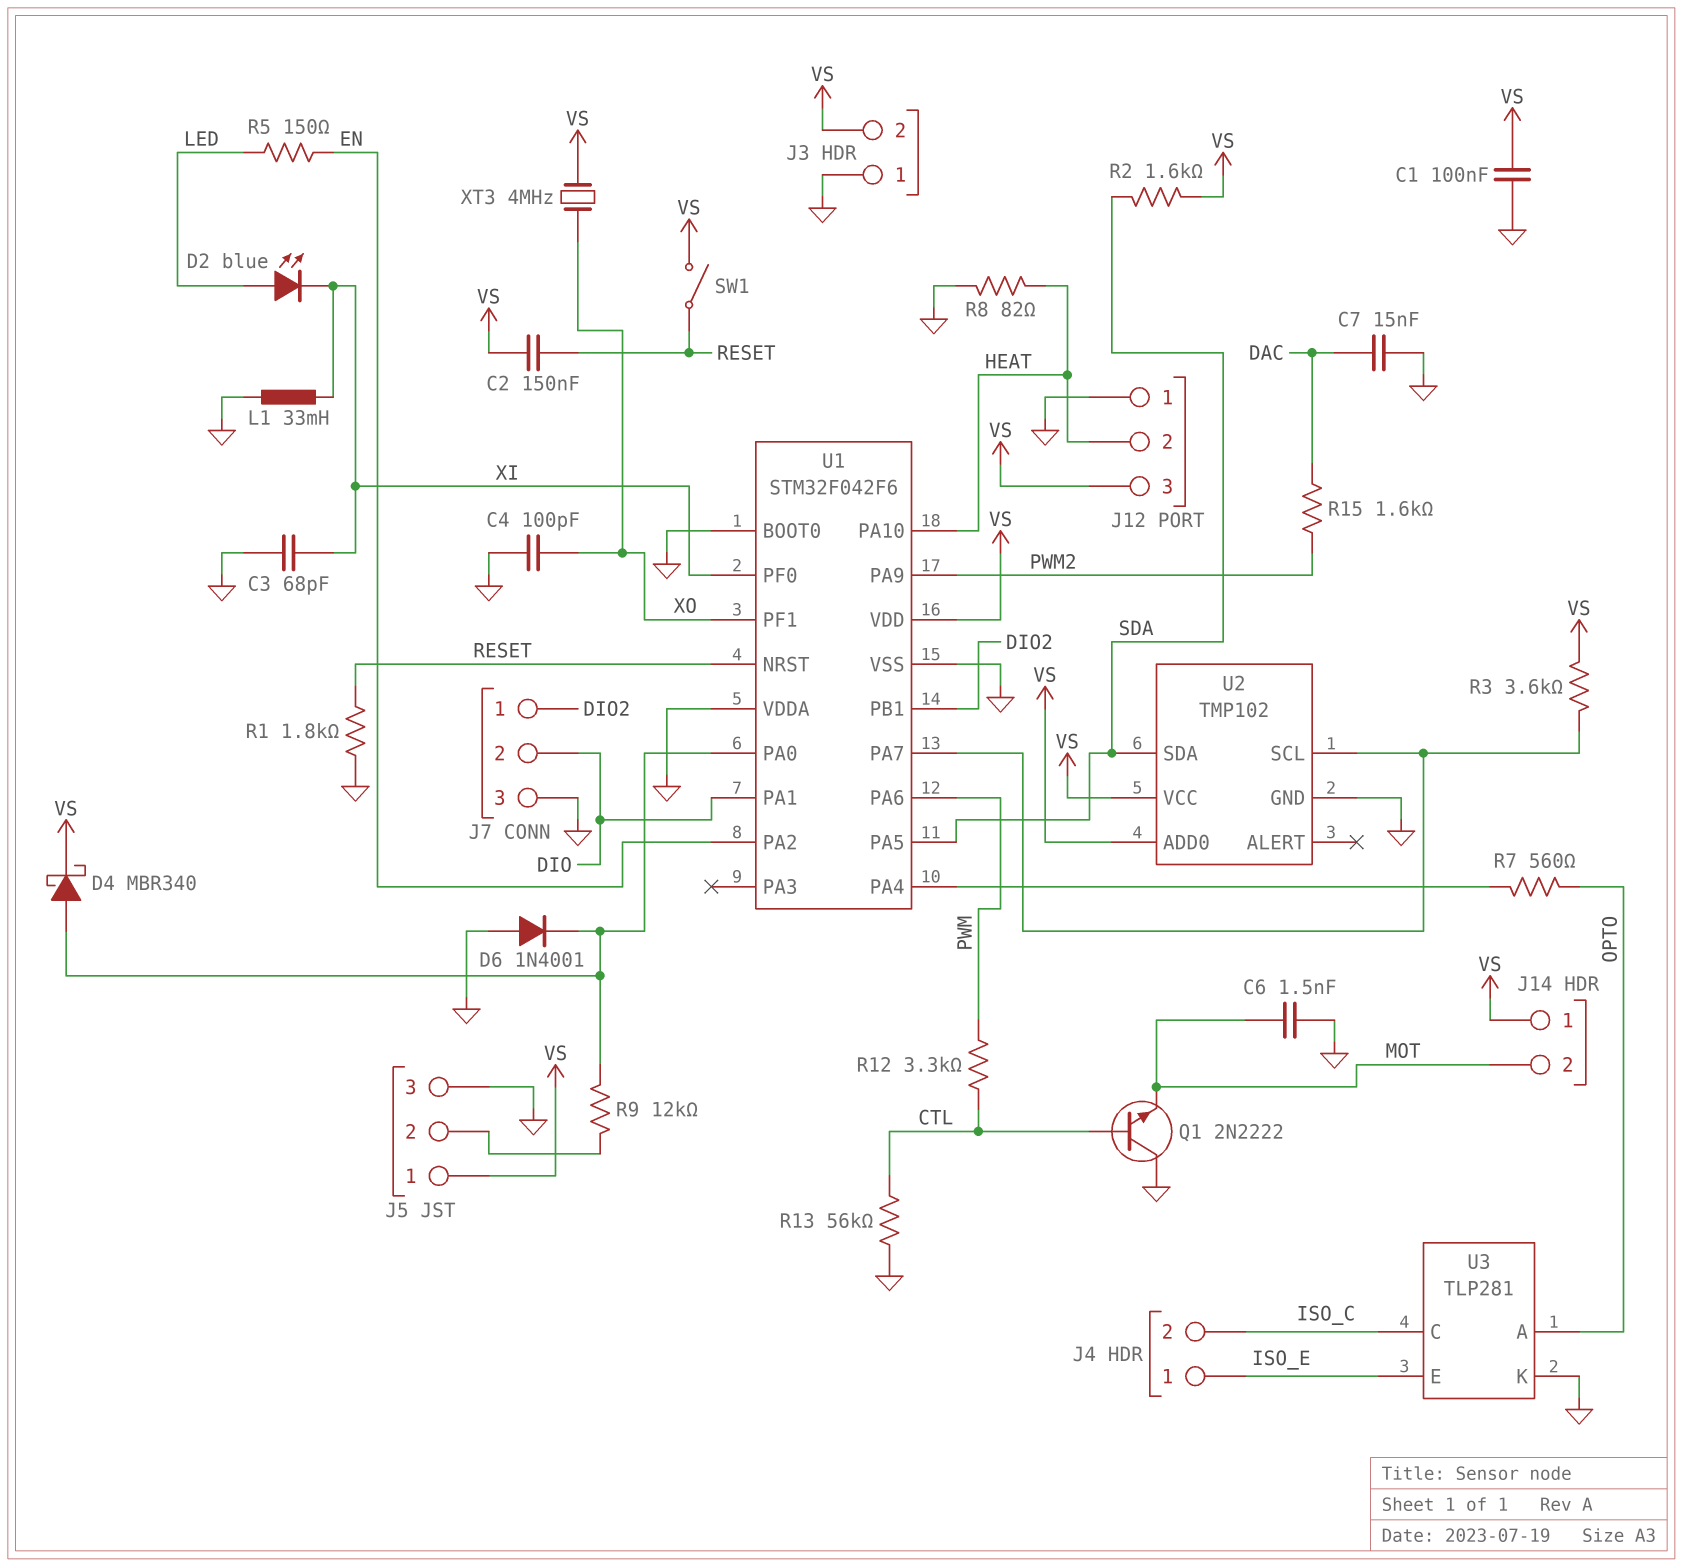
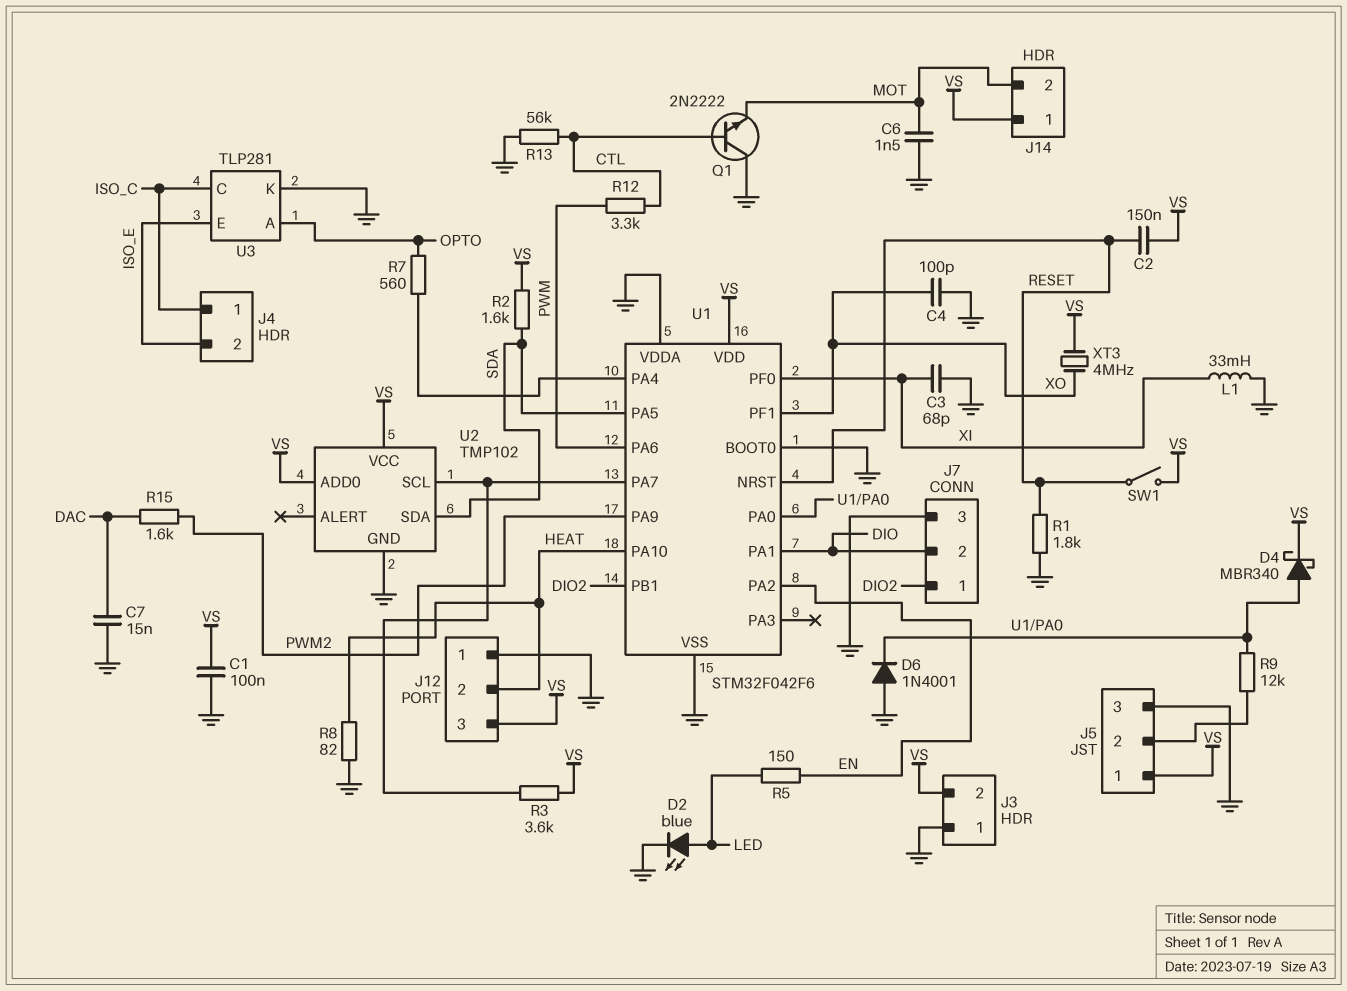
D2: LED blue (A LED, K XI) -> LED blue (A LED, K GND)
J4 pin 1: ISO_E -> ISO_C
J4 pin 2: ISO_C -> ISO_E

